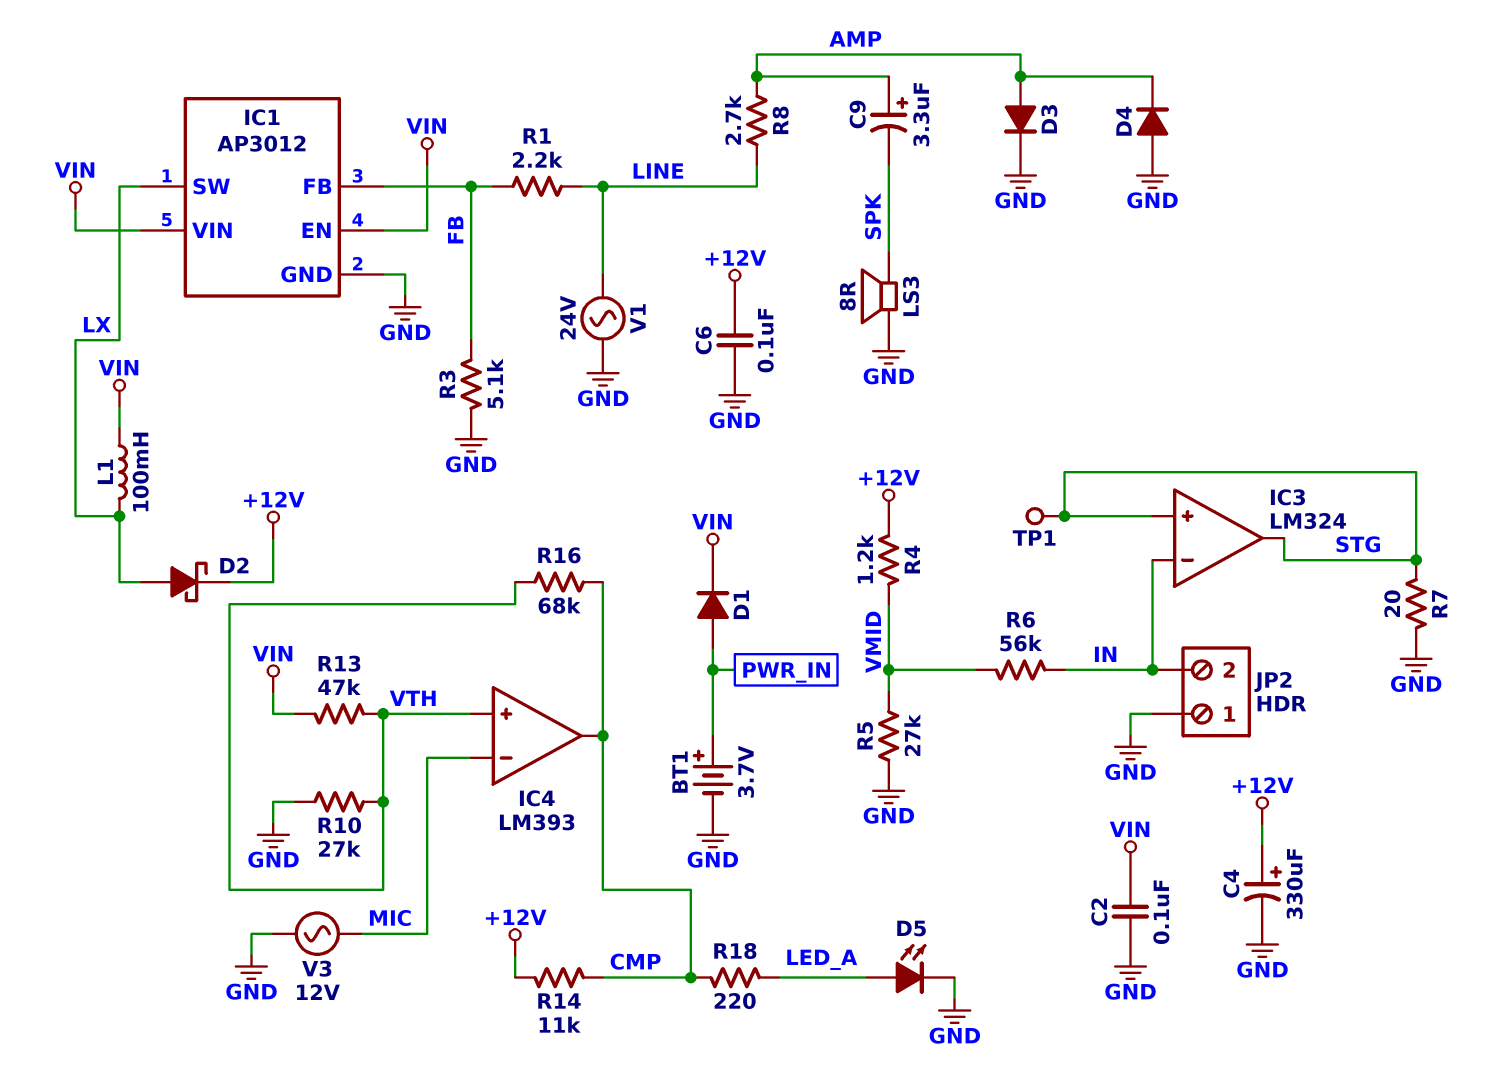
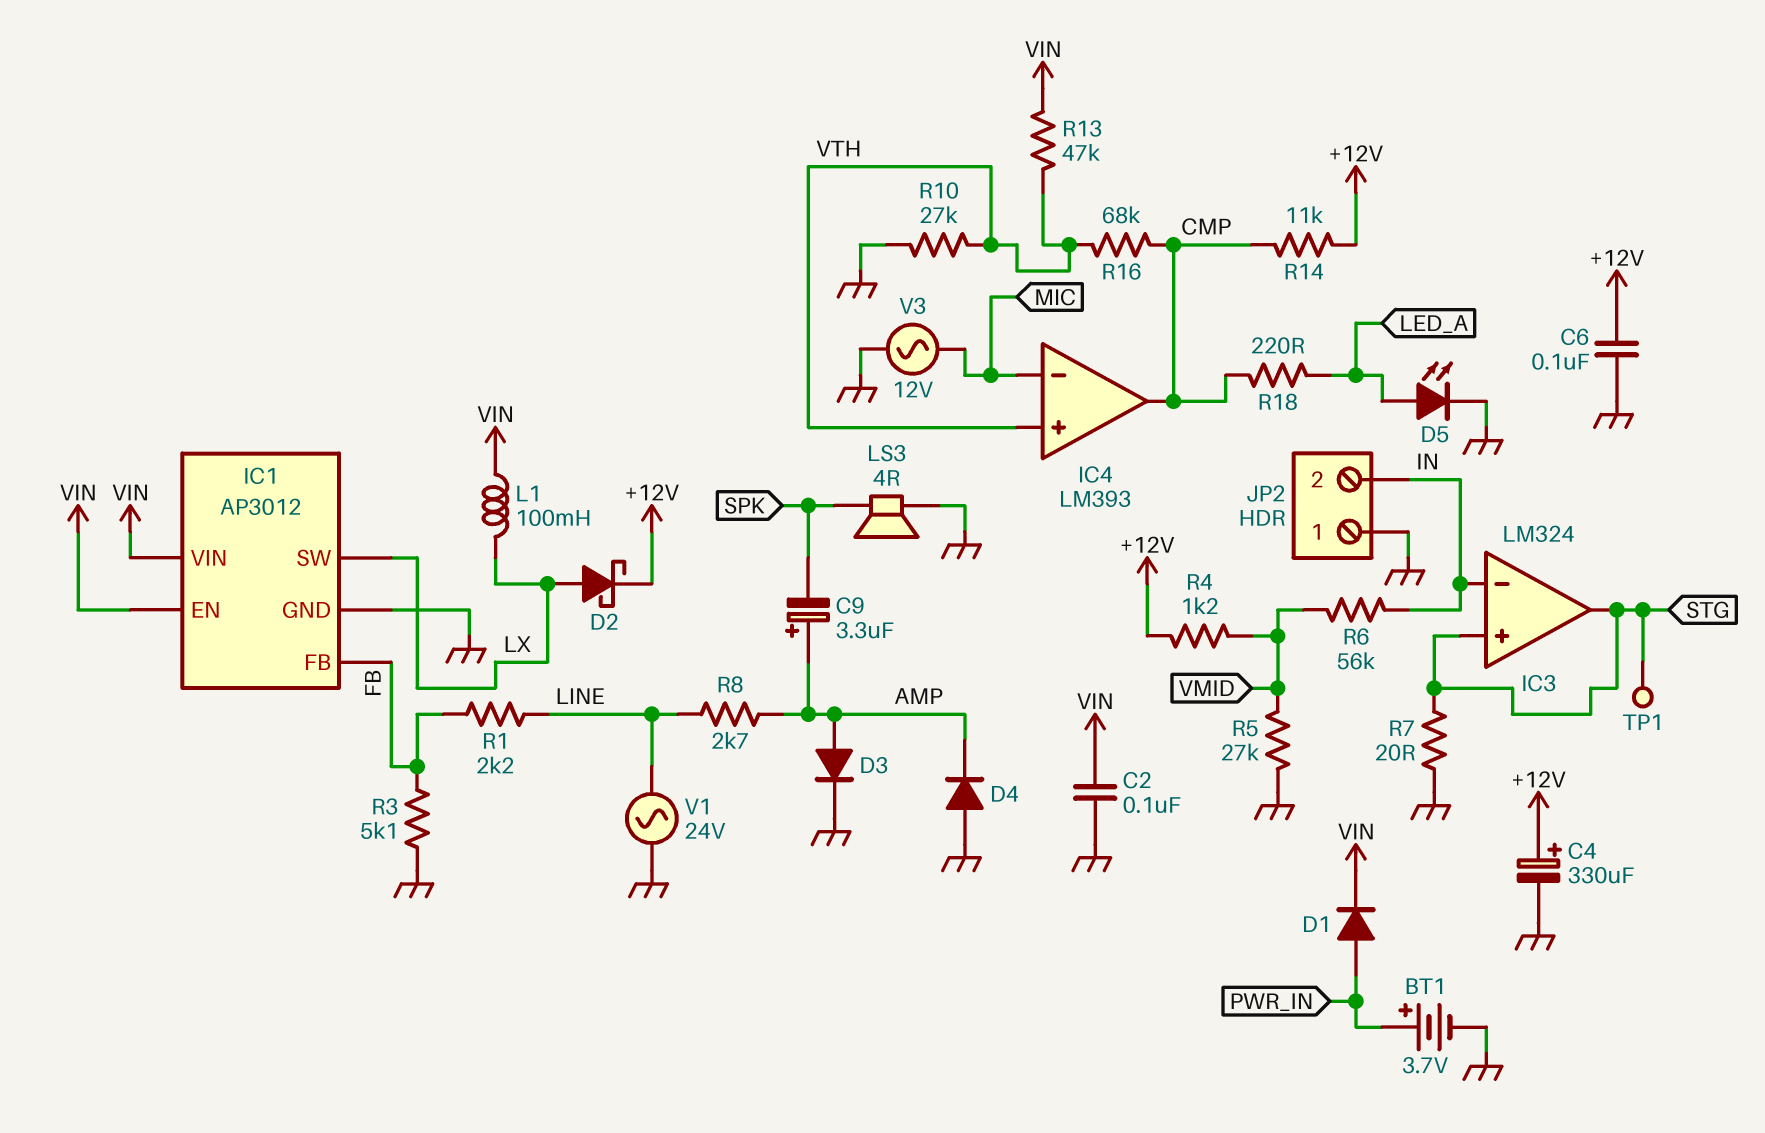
LS3: speaker 8R (GND, SPK) -> speaker 4R (GND, SPK)

